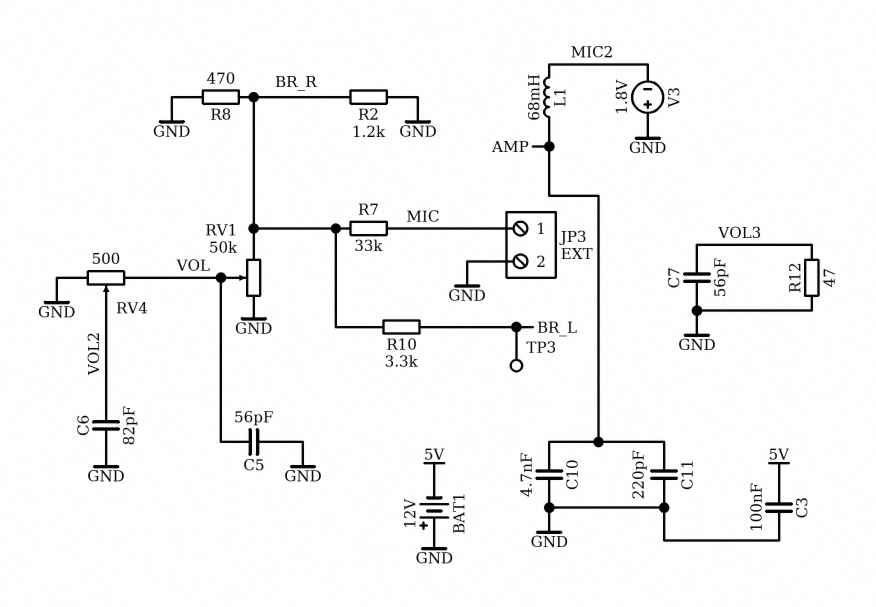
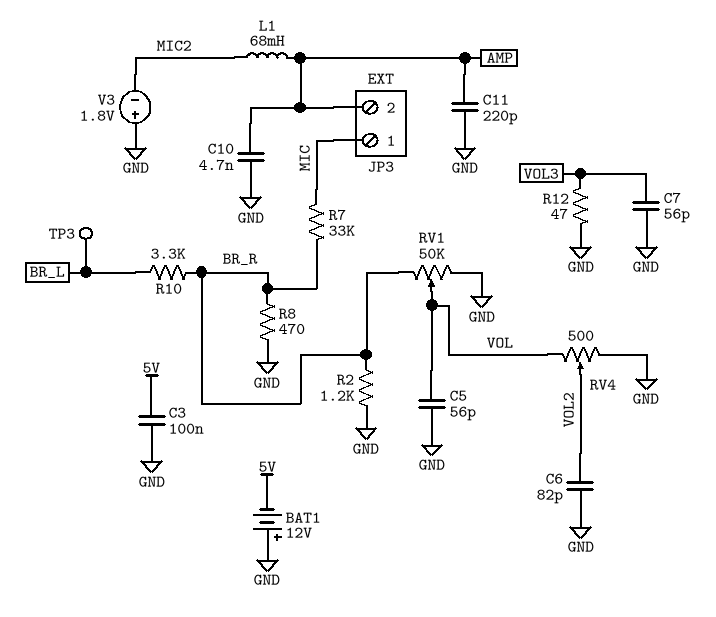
JP3 pin 2: GND -> AMP

